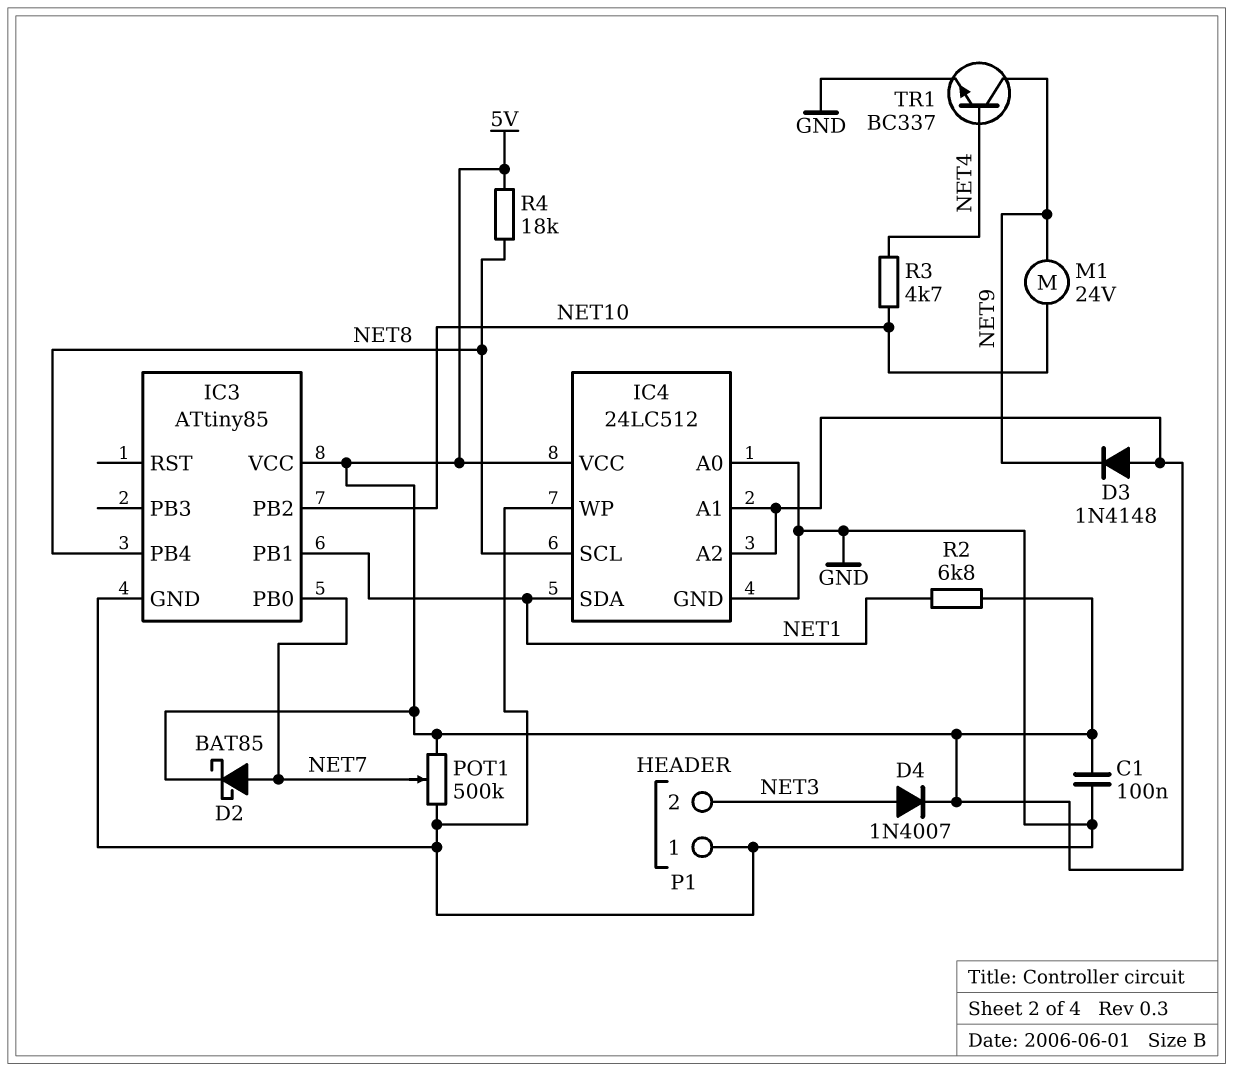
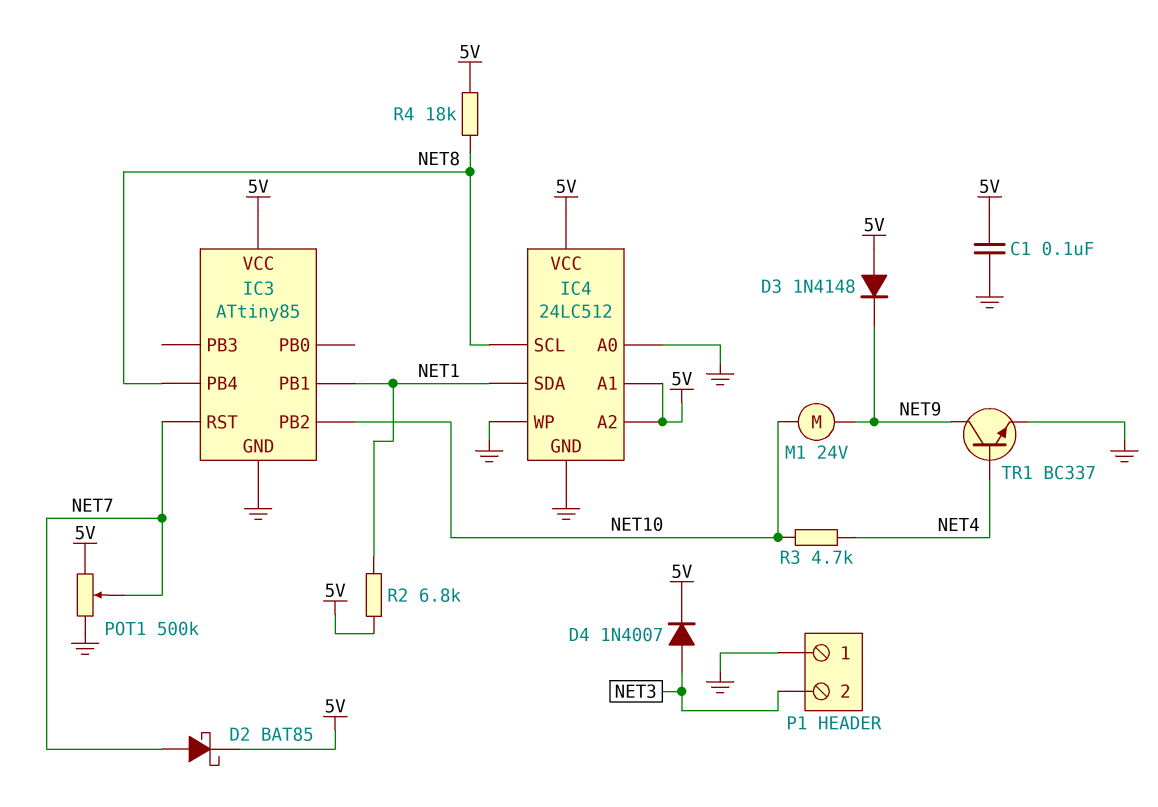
IC3 pin PB0: NET7 -> none
IC3 pin RST: none -> NET7

